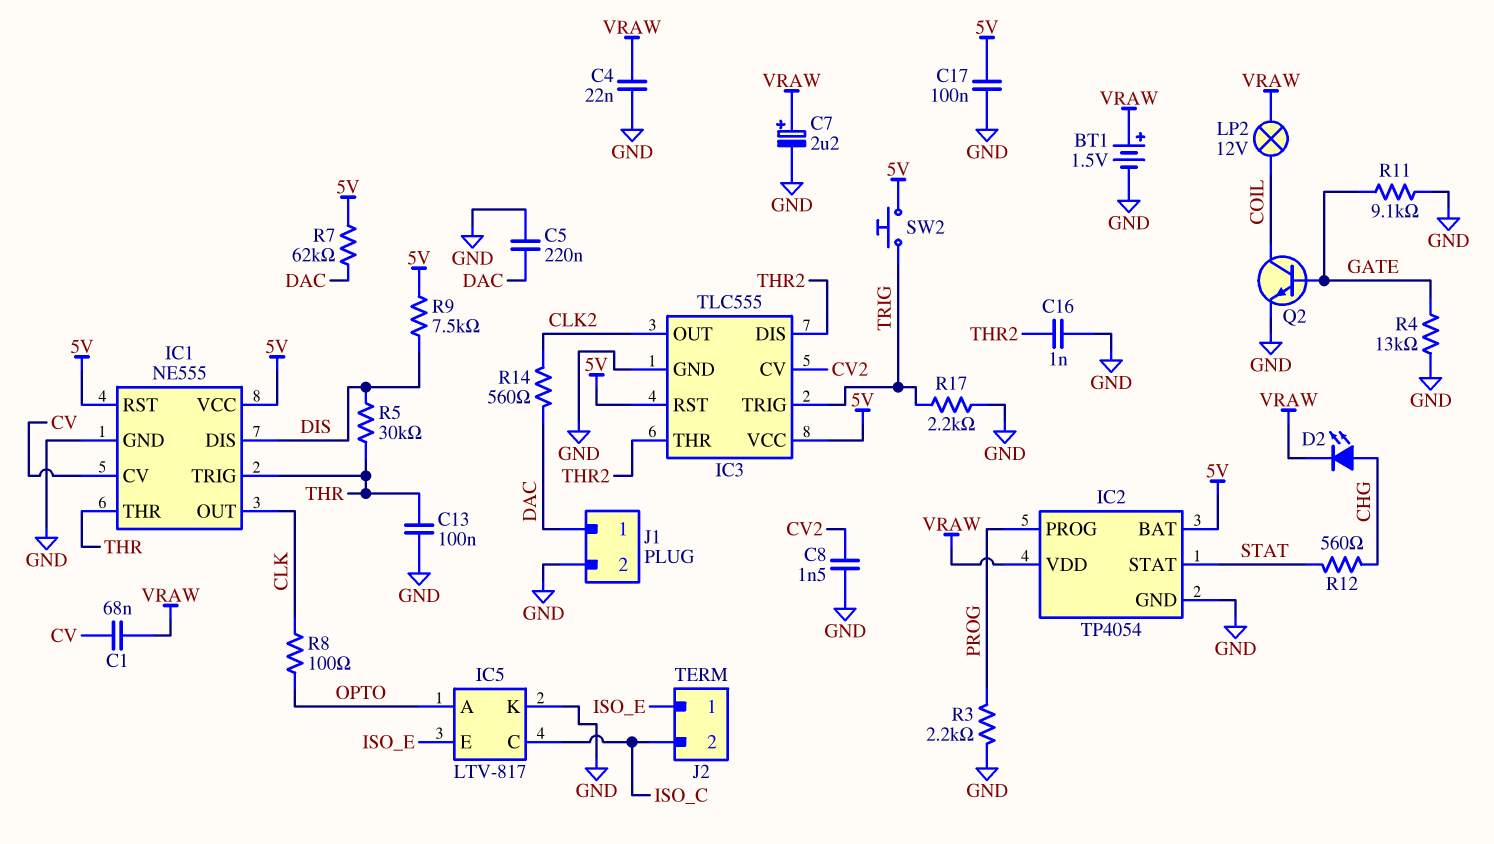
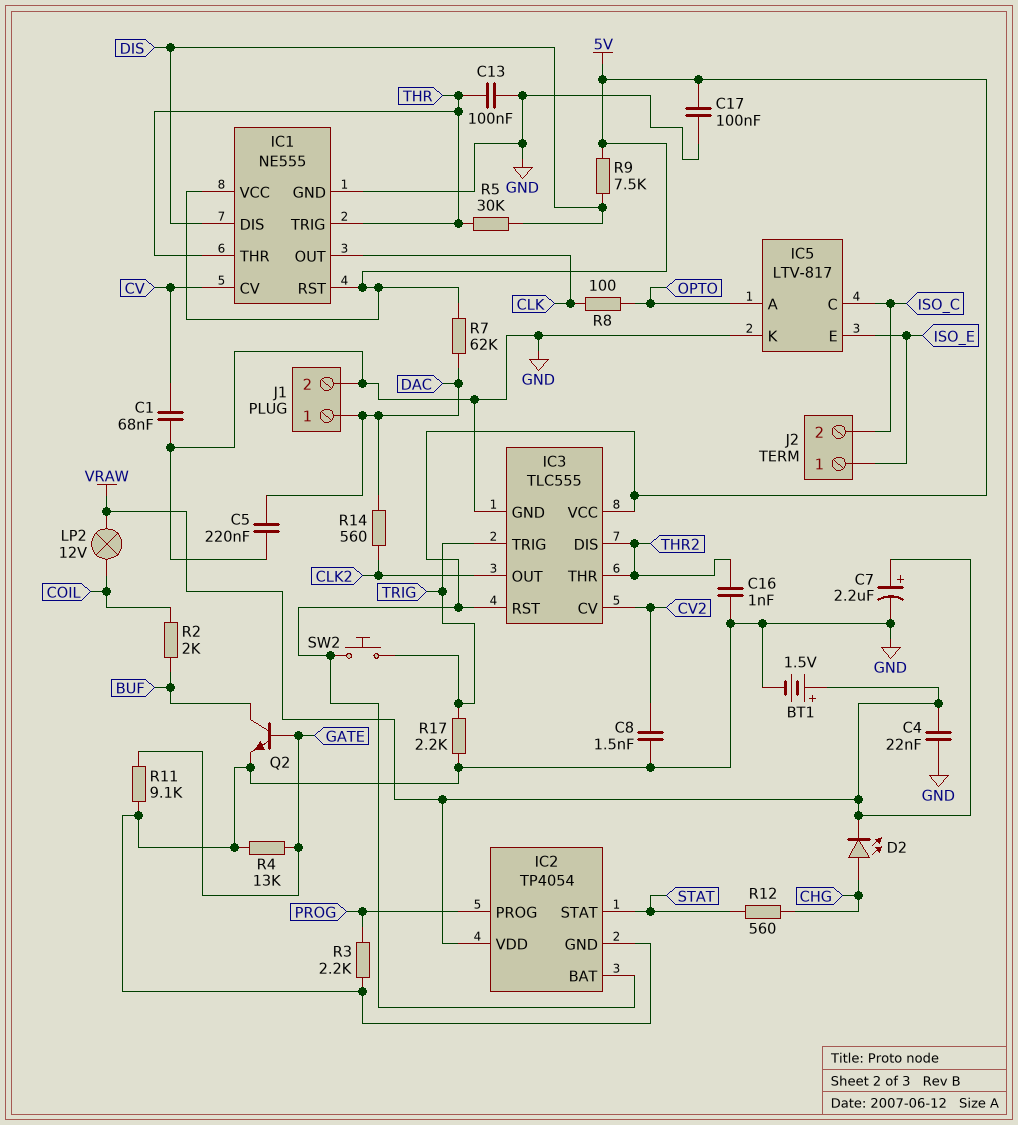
C1: 68nF (CV, VRAW) -> 68nF (CV, GND)
Q2: NPN (B GATE, C COIL, E GND) -> NPN (B GATE, C BUF, E GND)
R2: none -> 2k (BUF, COIL)

